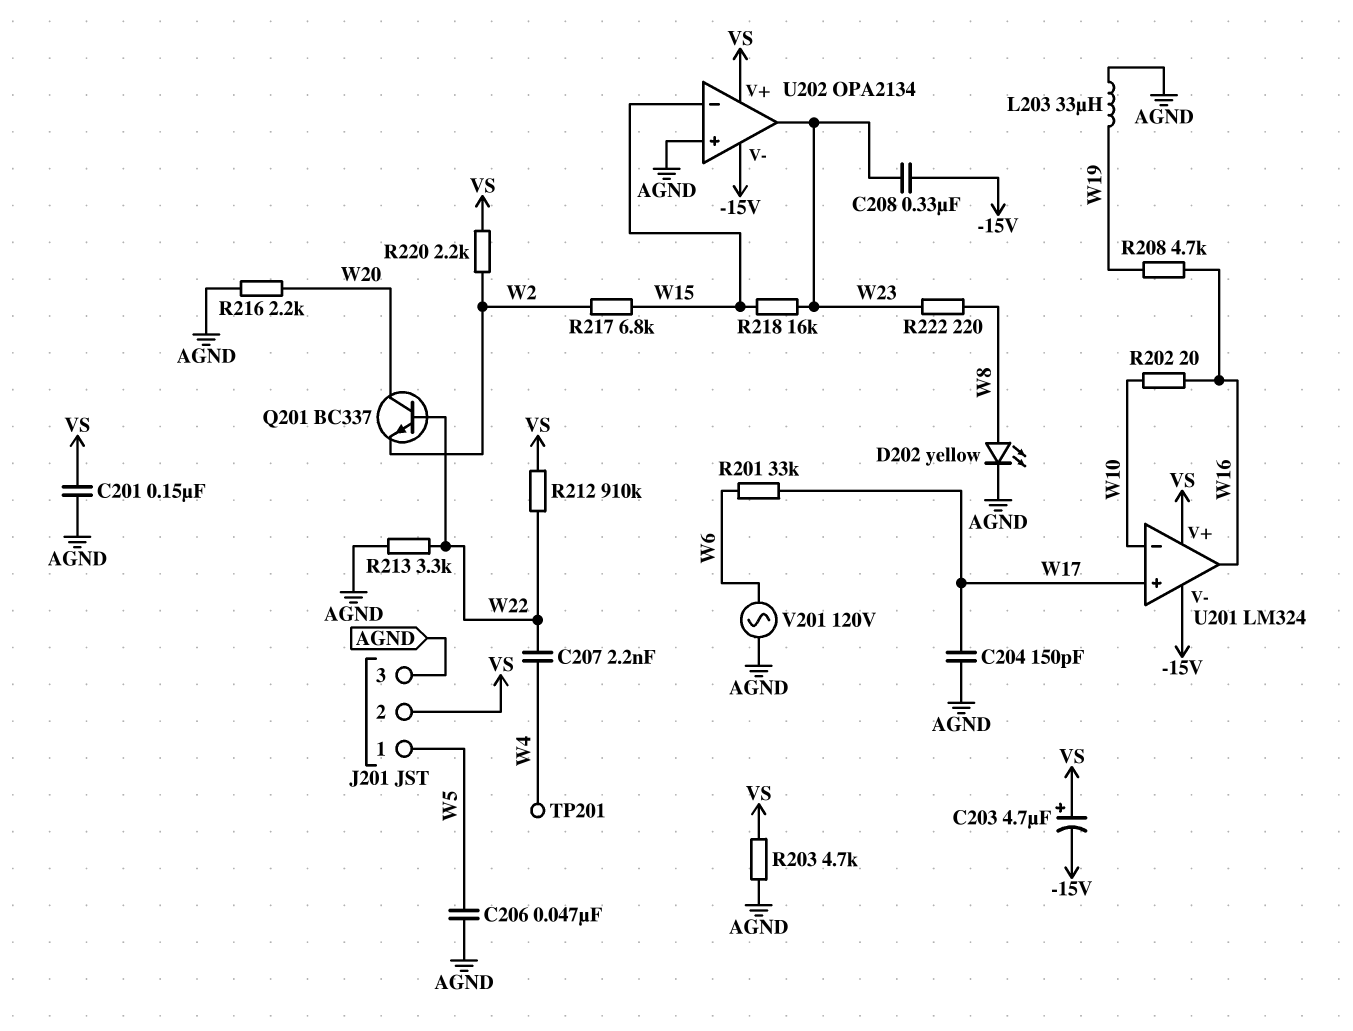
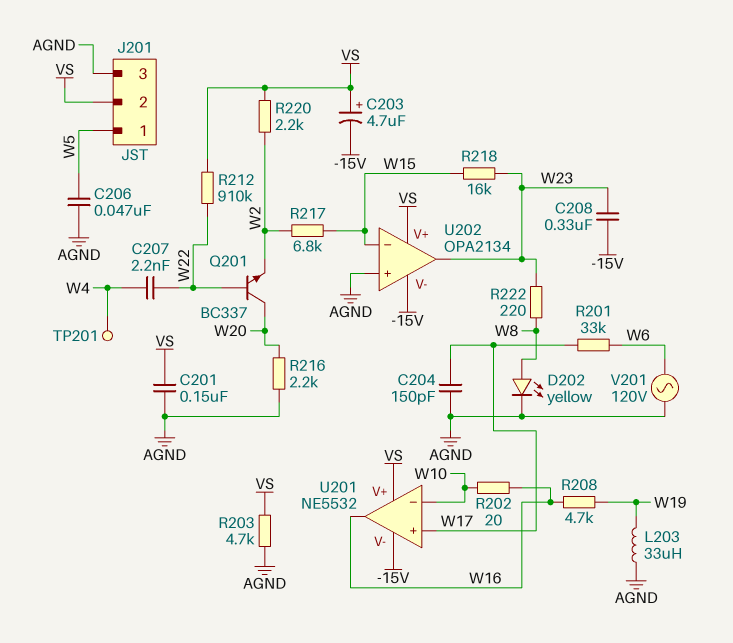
R213: 3.3k (AGND, W22) -> none
U201: LM324 -> NE5532

